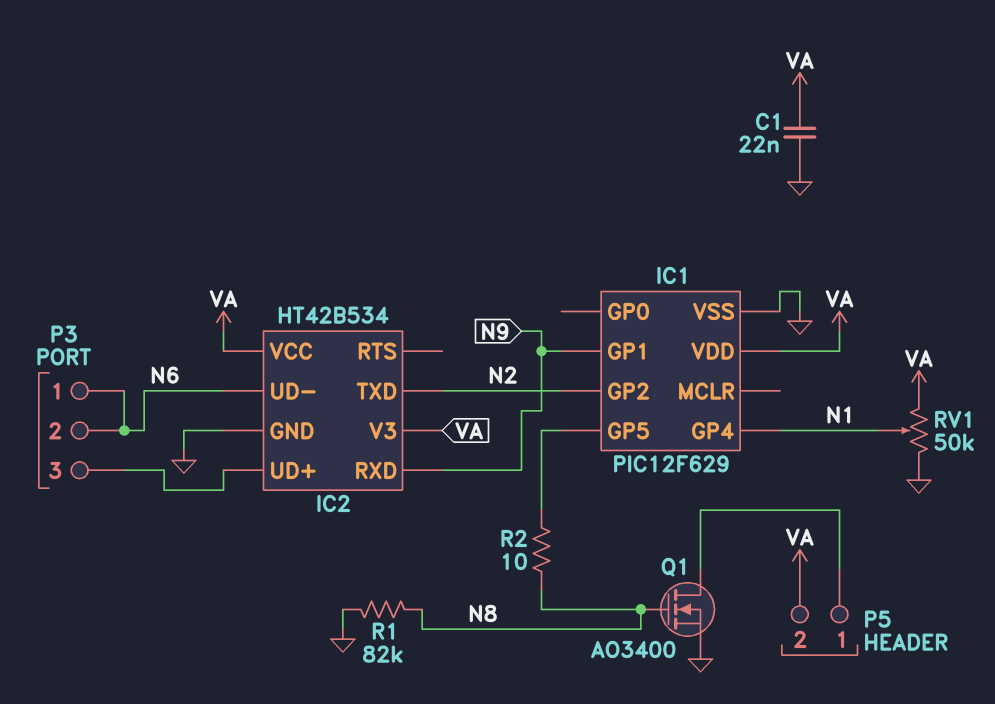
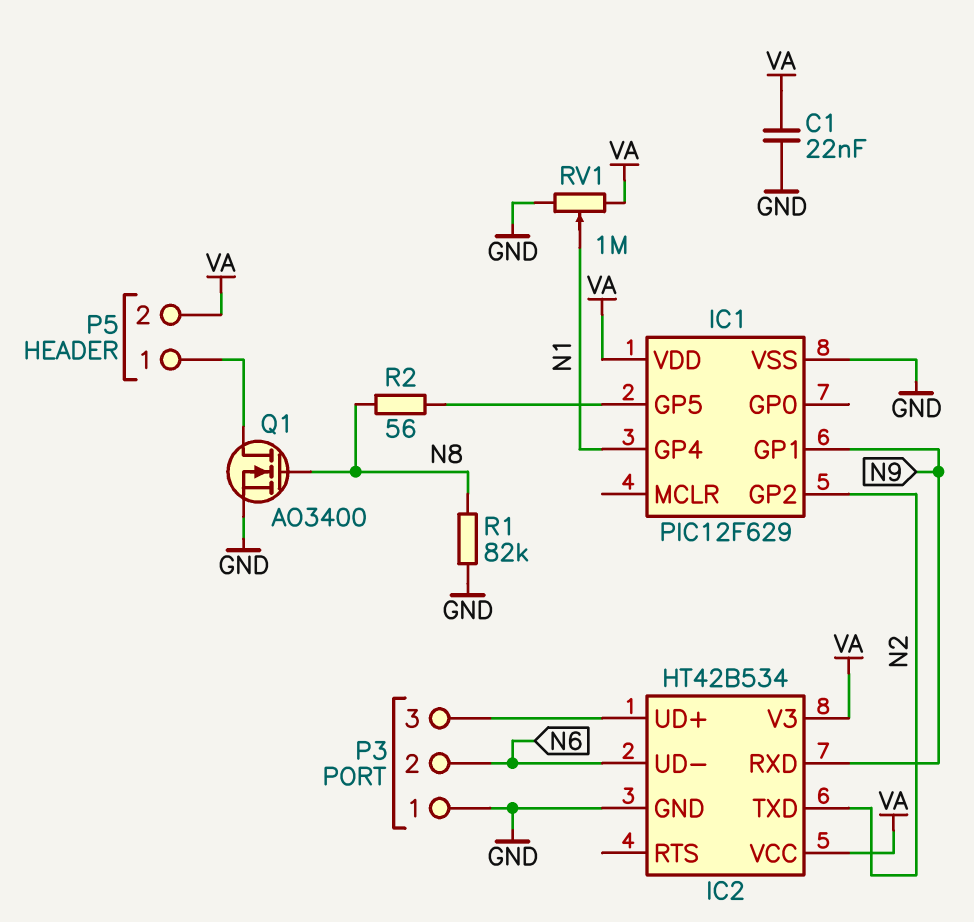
P3 pin 1: N6 -> GND
R2: 10 (IC1/GP5, N8) -> 56 (IC1/GP5, N8)
RV1: 50k (GND, VA, wiper N1) -> 1M (GND, VA, wiper N1)

